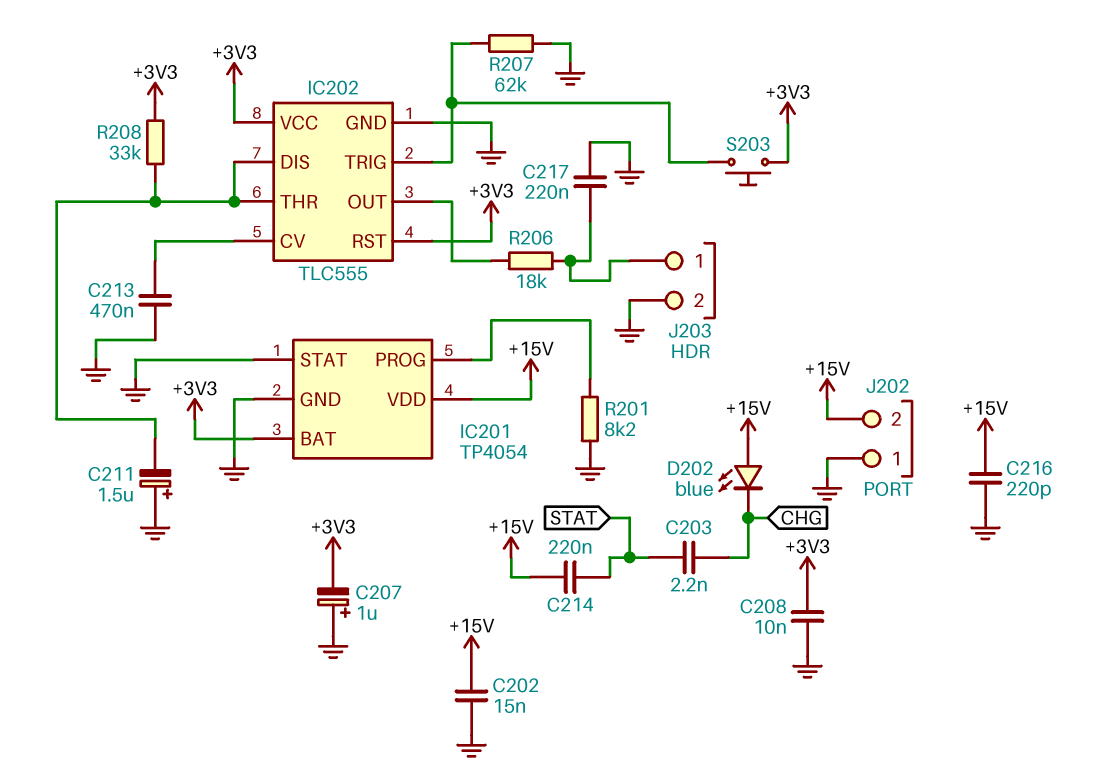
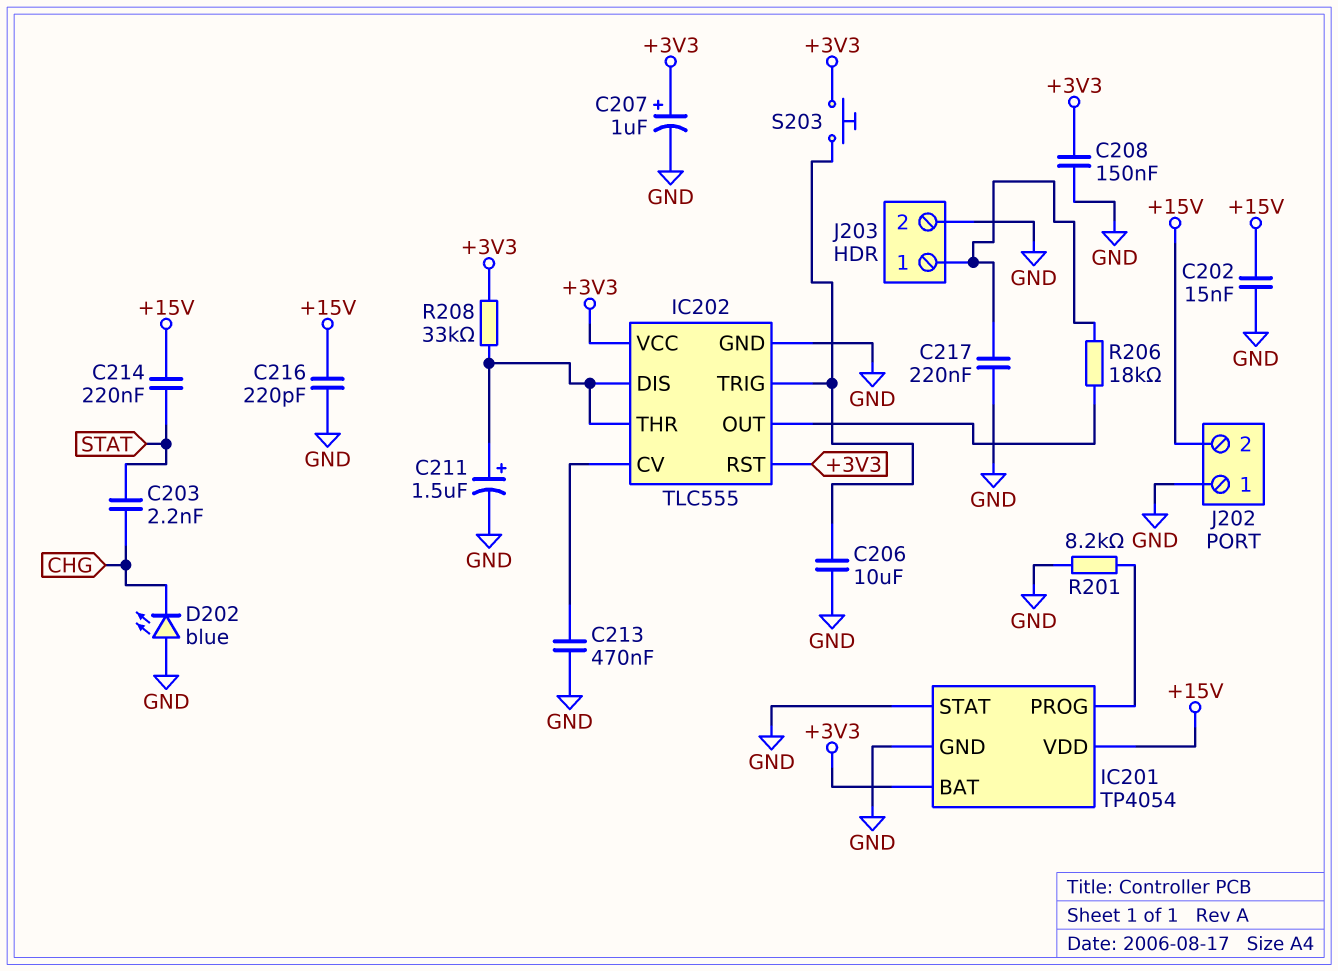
C206: none -> 10uF (GND, IC202/TRIG)
C207: 1uF (plus GND, minus +3V3) -> 1uF (plus +3V3, minus GND)
C208: 10nF (+3V3, GND) -> 150nF (+3V3, GND)
C211: 1.5uF (plus GND, minus IC202/DIS) -> 1.5uF (plus IC202/DIS, minus GND)
D202: LED blue (A +15V, K CHG) -> LED blue (A GND, K CHG)
R207: 62k (GND, IC202/TRIG) -> none

